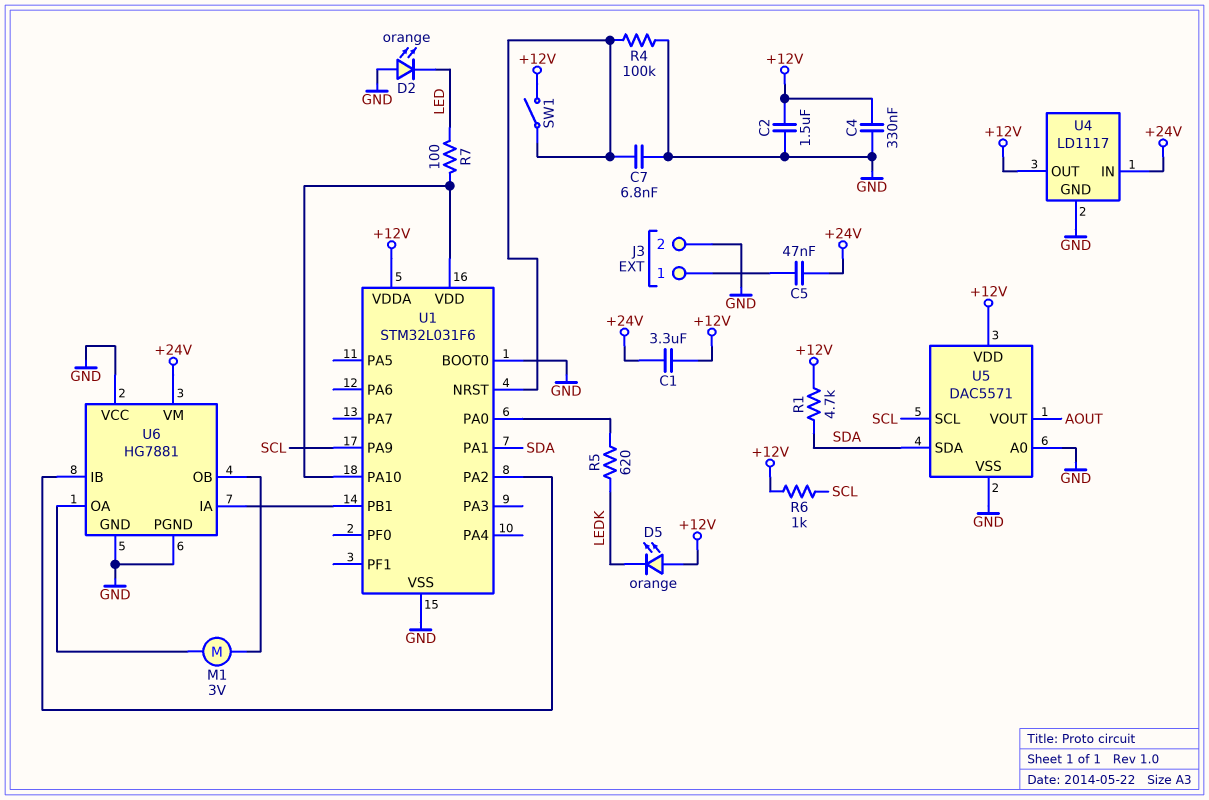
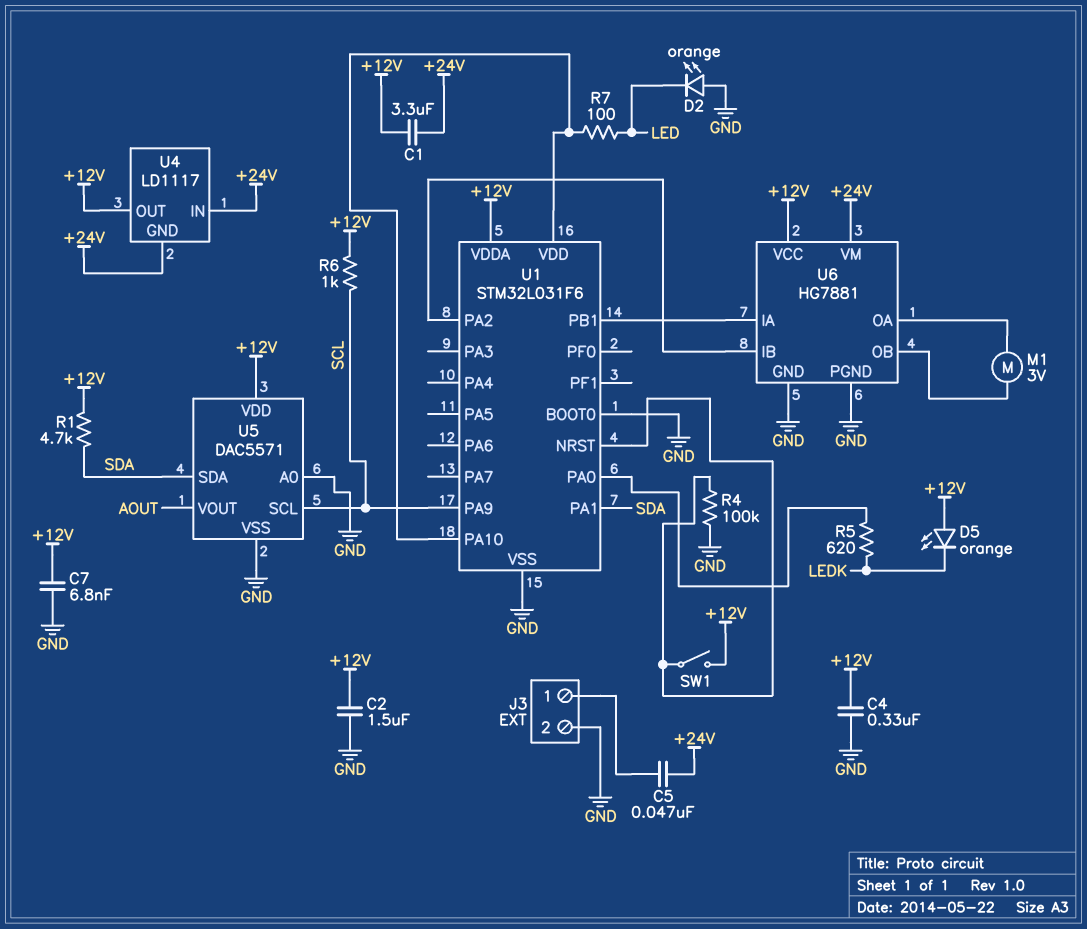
C7: 6.8nF (GND, U1/NRST) -> 6.8nF (+12V, GND)
U4 pin GND: GND -> +24V
U6 pin VCC: GND -> +12V

